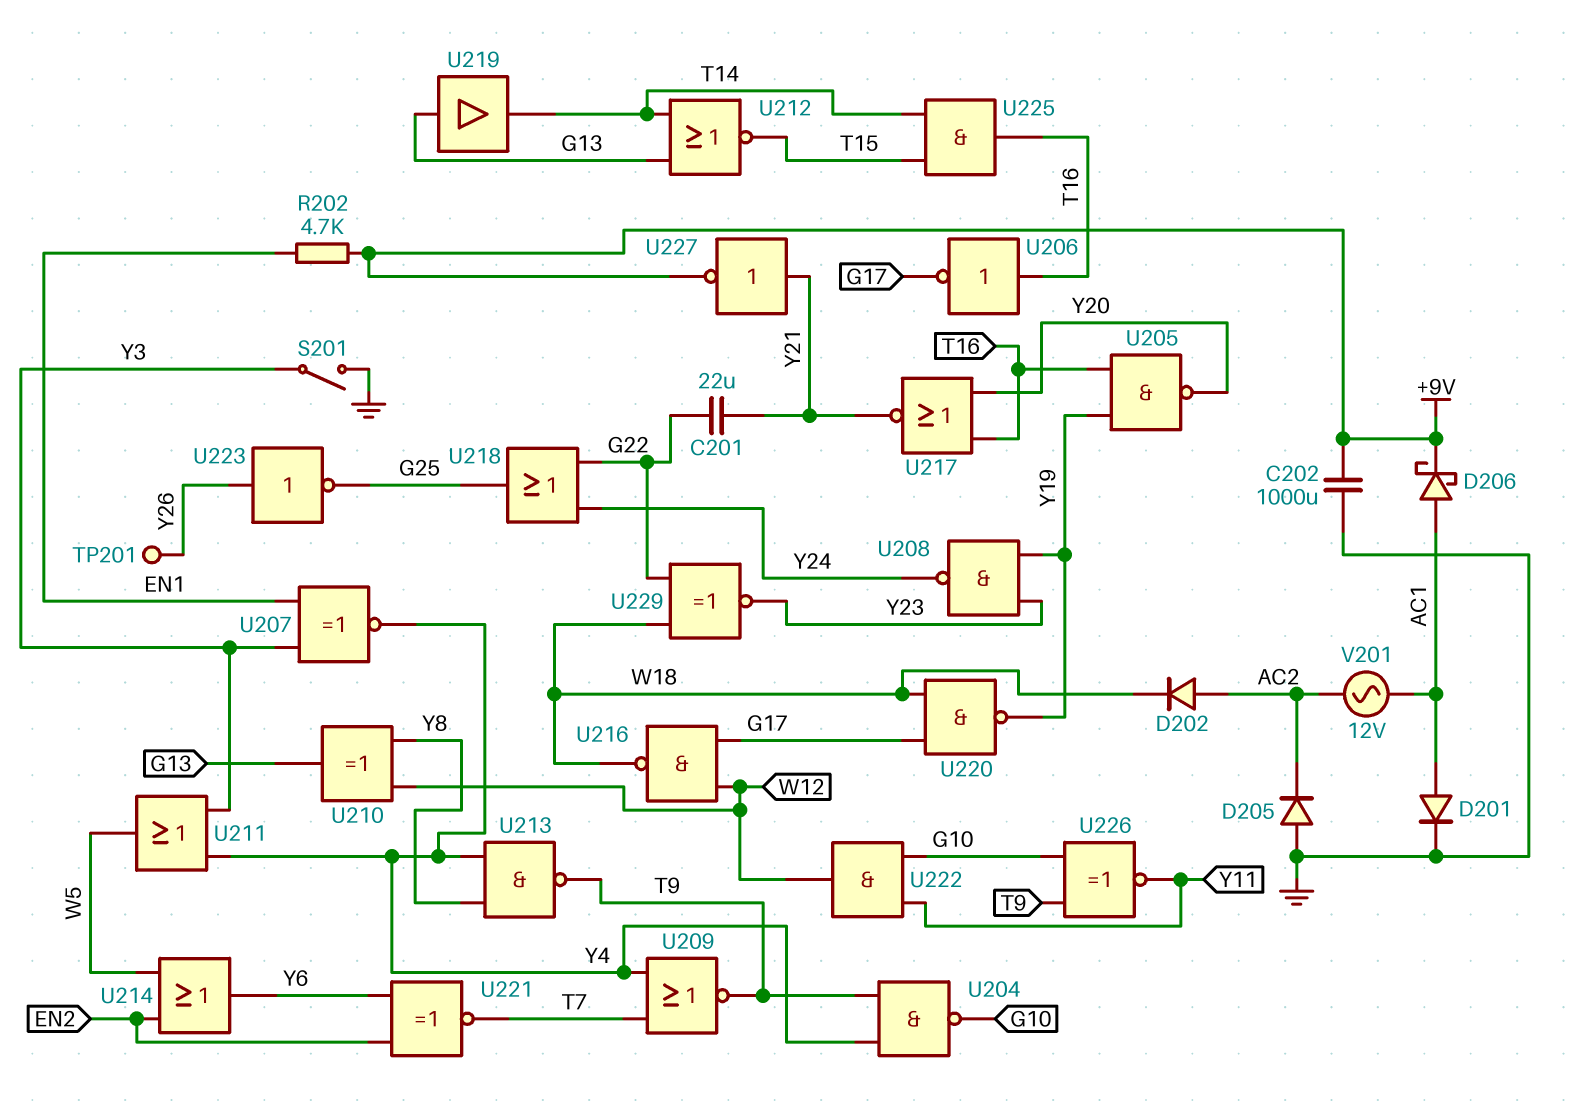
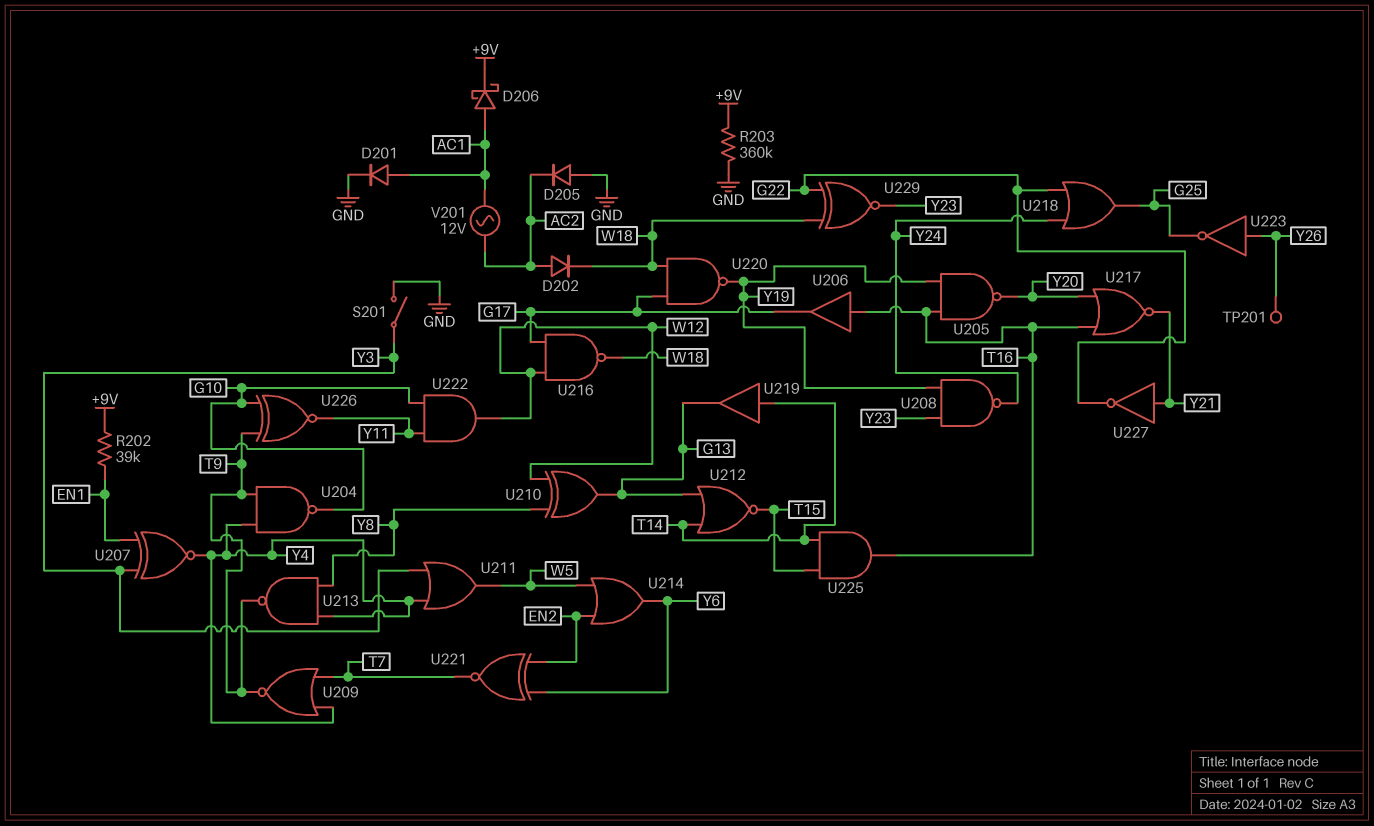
C201: 22uF (G22, Y21) -> none
C202: 1000uF (+9V, GND) -> none
R202: 4.7k (+9V, EN1) -> 39k (+9V, EN1)
R203: none -> 360k (+9V, GND)
U206: NOT (in T16, out G17) -> buffer (in T16, out G17)
U219: buffer (in G13, out T14) -> buffer (in T14, out G13)
U227: NOT (in Y21, out +9V) -> NOT (in Y21, out G22)

